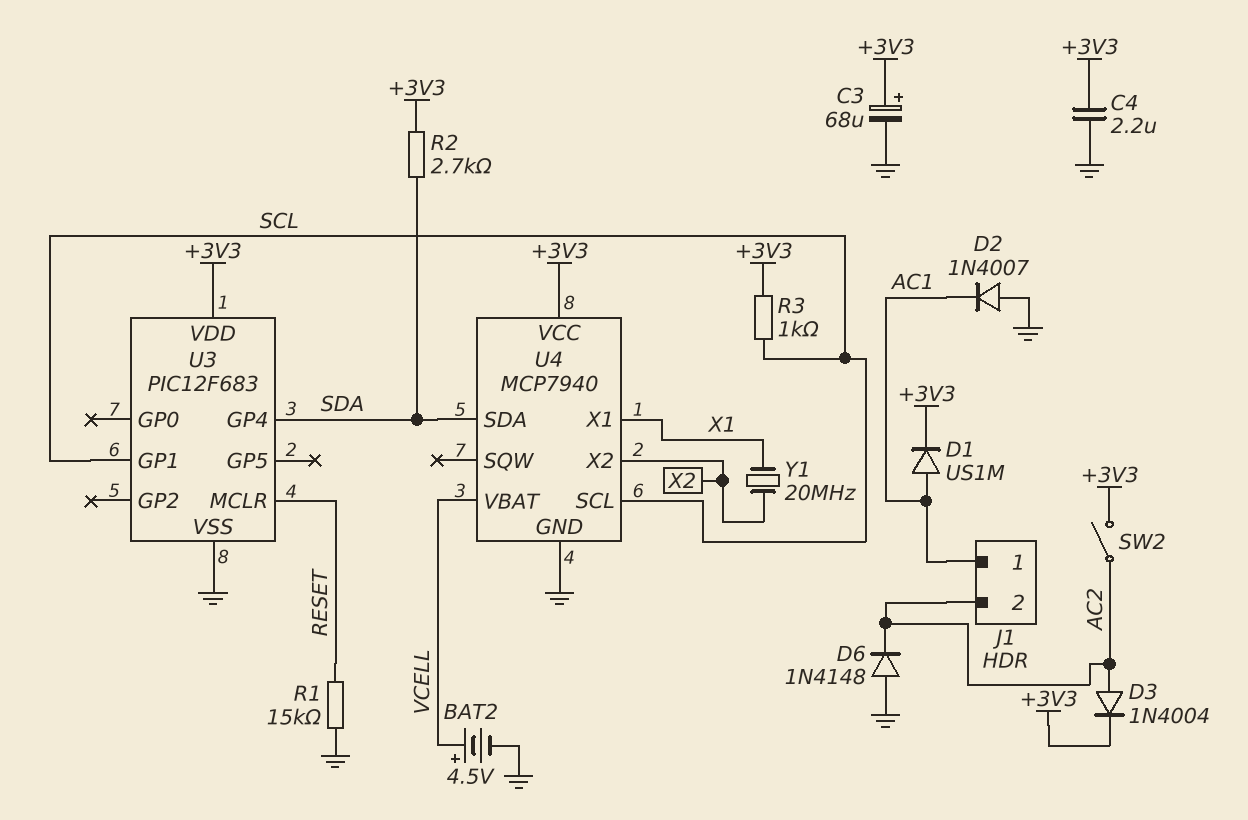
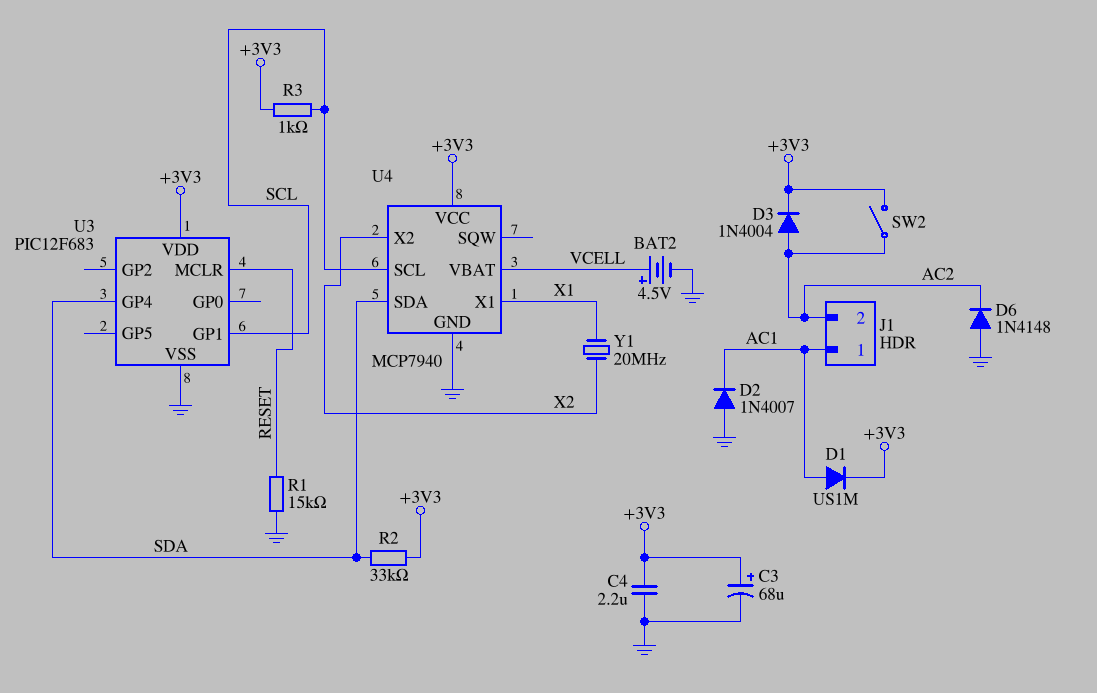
R2: 2.7k (+3V3, SDA) -> 33k (+3V3, SDA)

